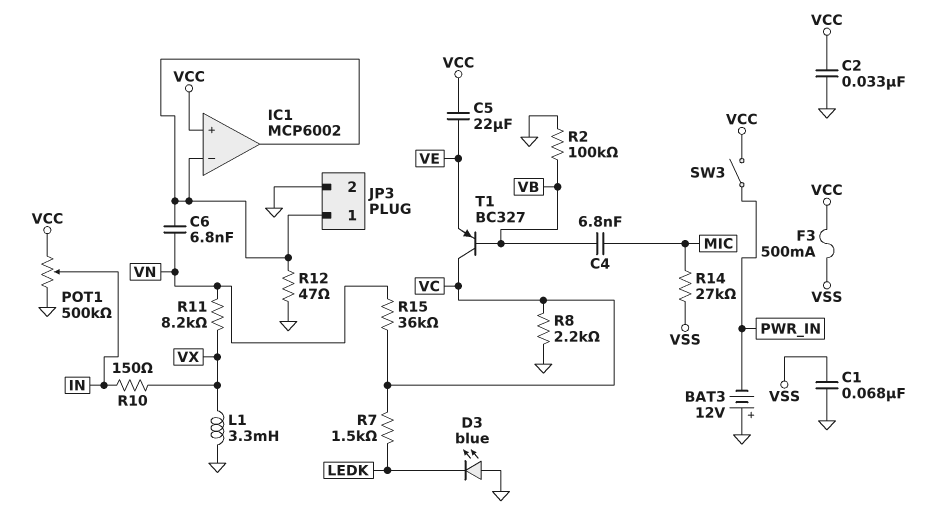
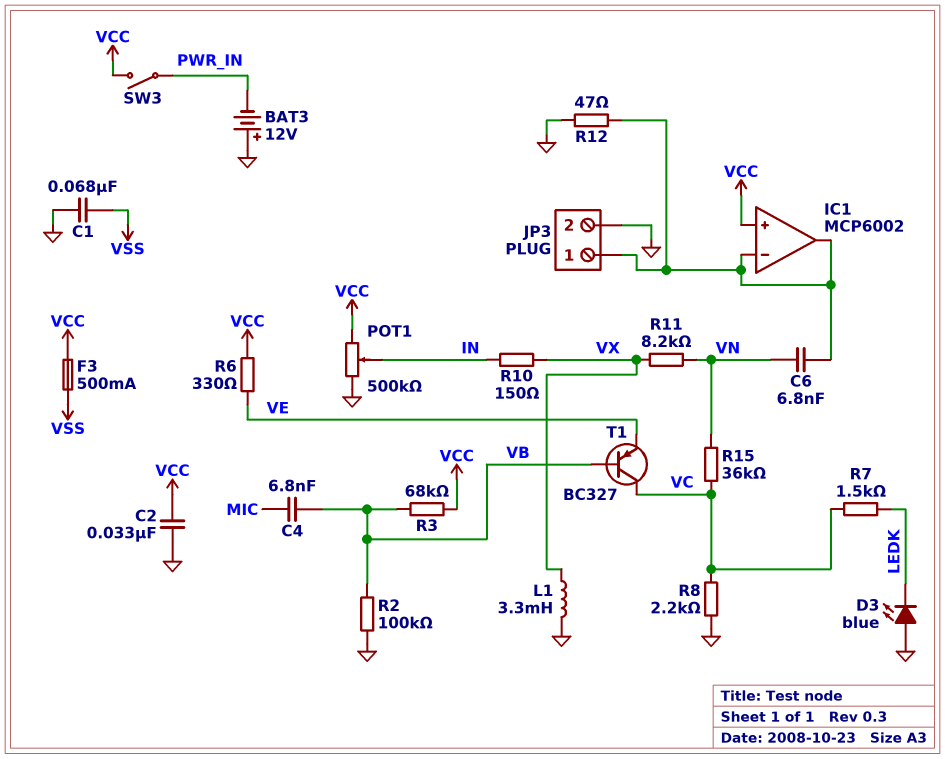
C5: 22uF (VCC, VE) -> none
R3: none -> 68k (VB, VCC)
R6: none -> 330 (VCC, VE)
R14: 27k (MIC, VSS) -> none

